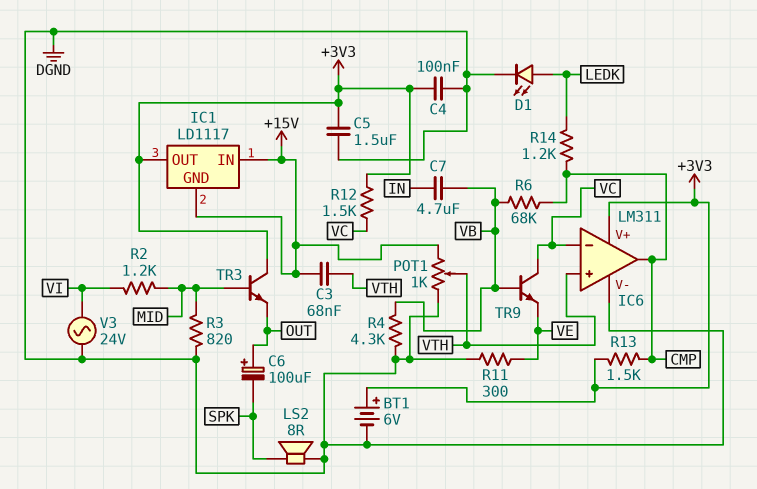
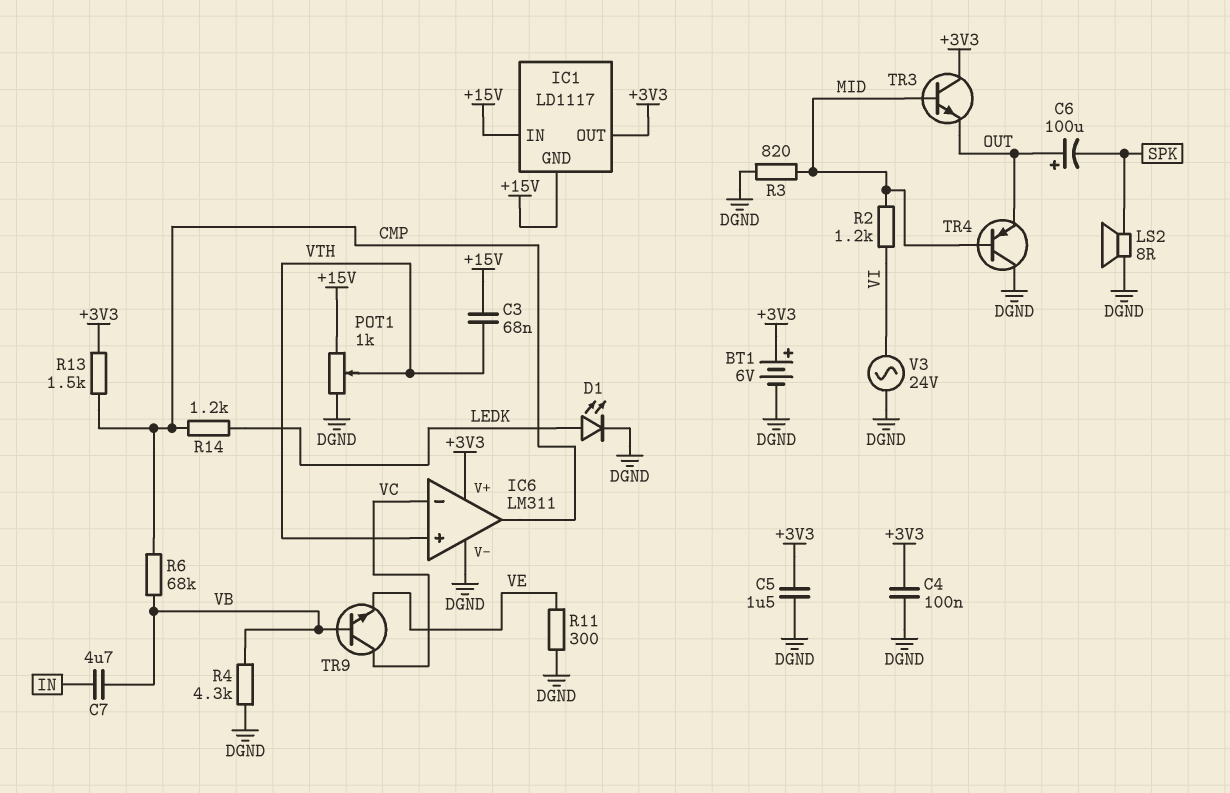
R12: 1.5k (+3V3, VC) -> none
TR4: none -> PNP (B MID, C DGND, E OUT)

